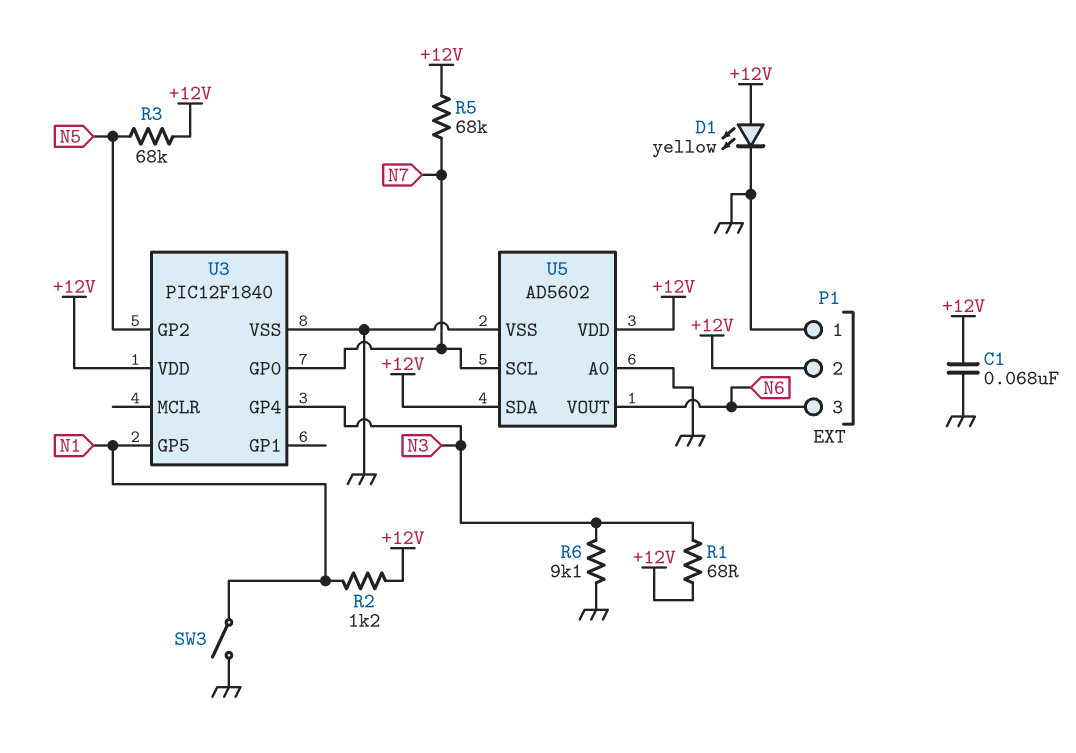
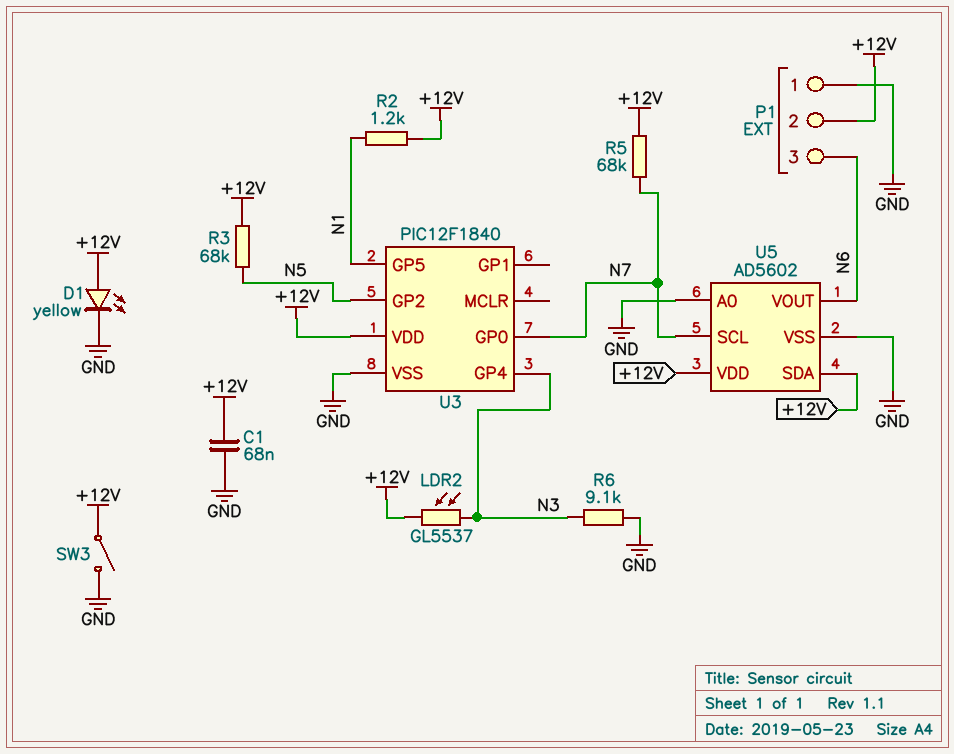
LDR2: none -> GL5537 (+12V, N3)
R1: 68 (+12V, N3) -> none
SW3: switch (GND, N1) -> switch (+12V, GND)

